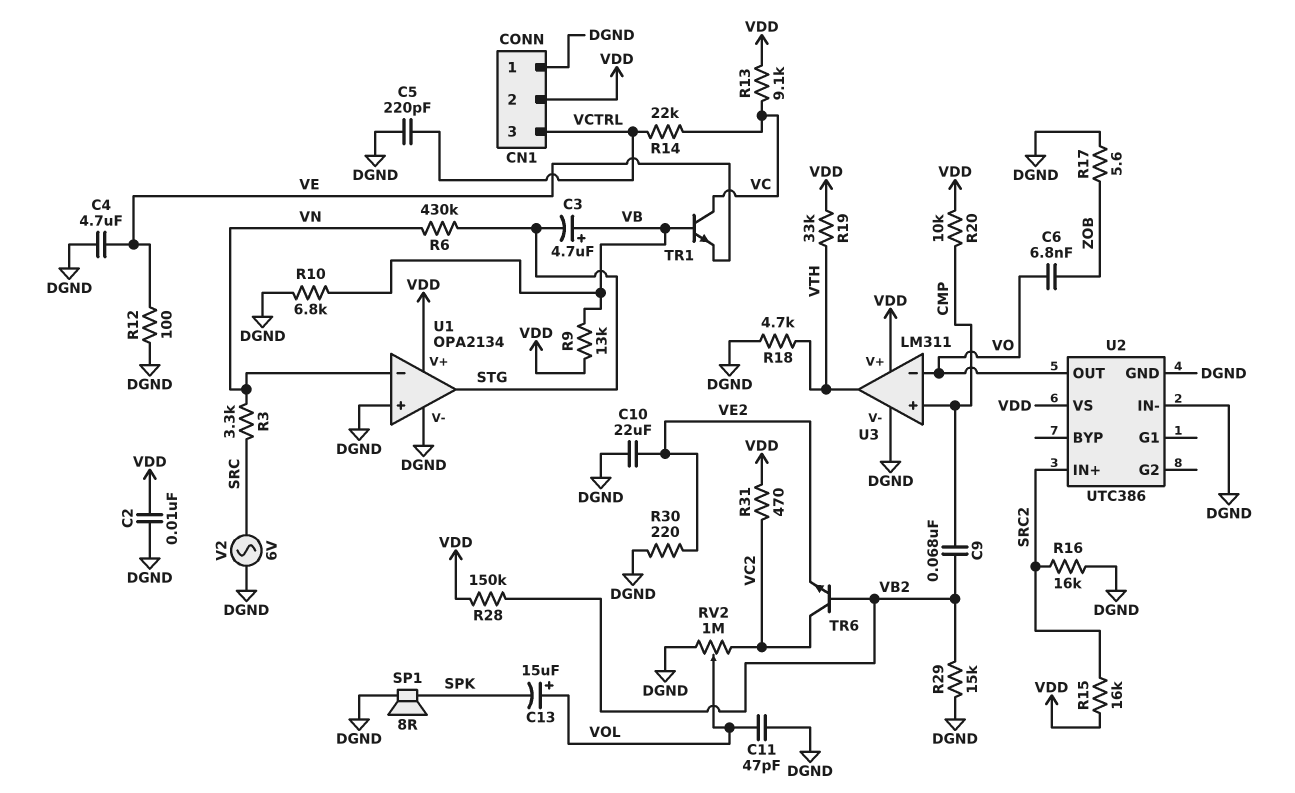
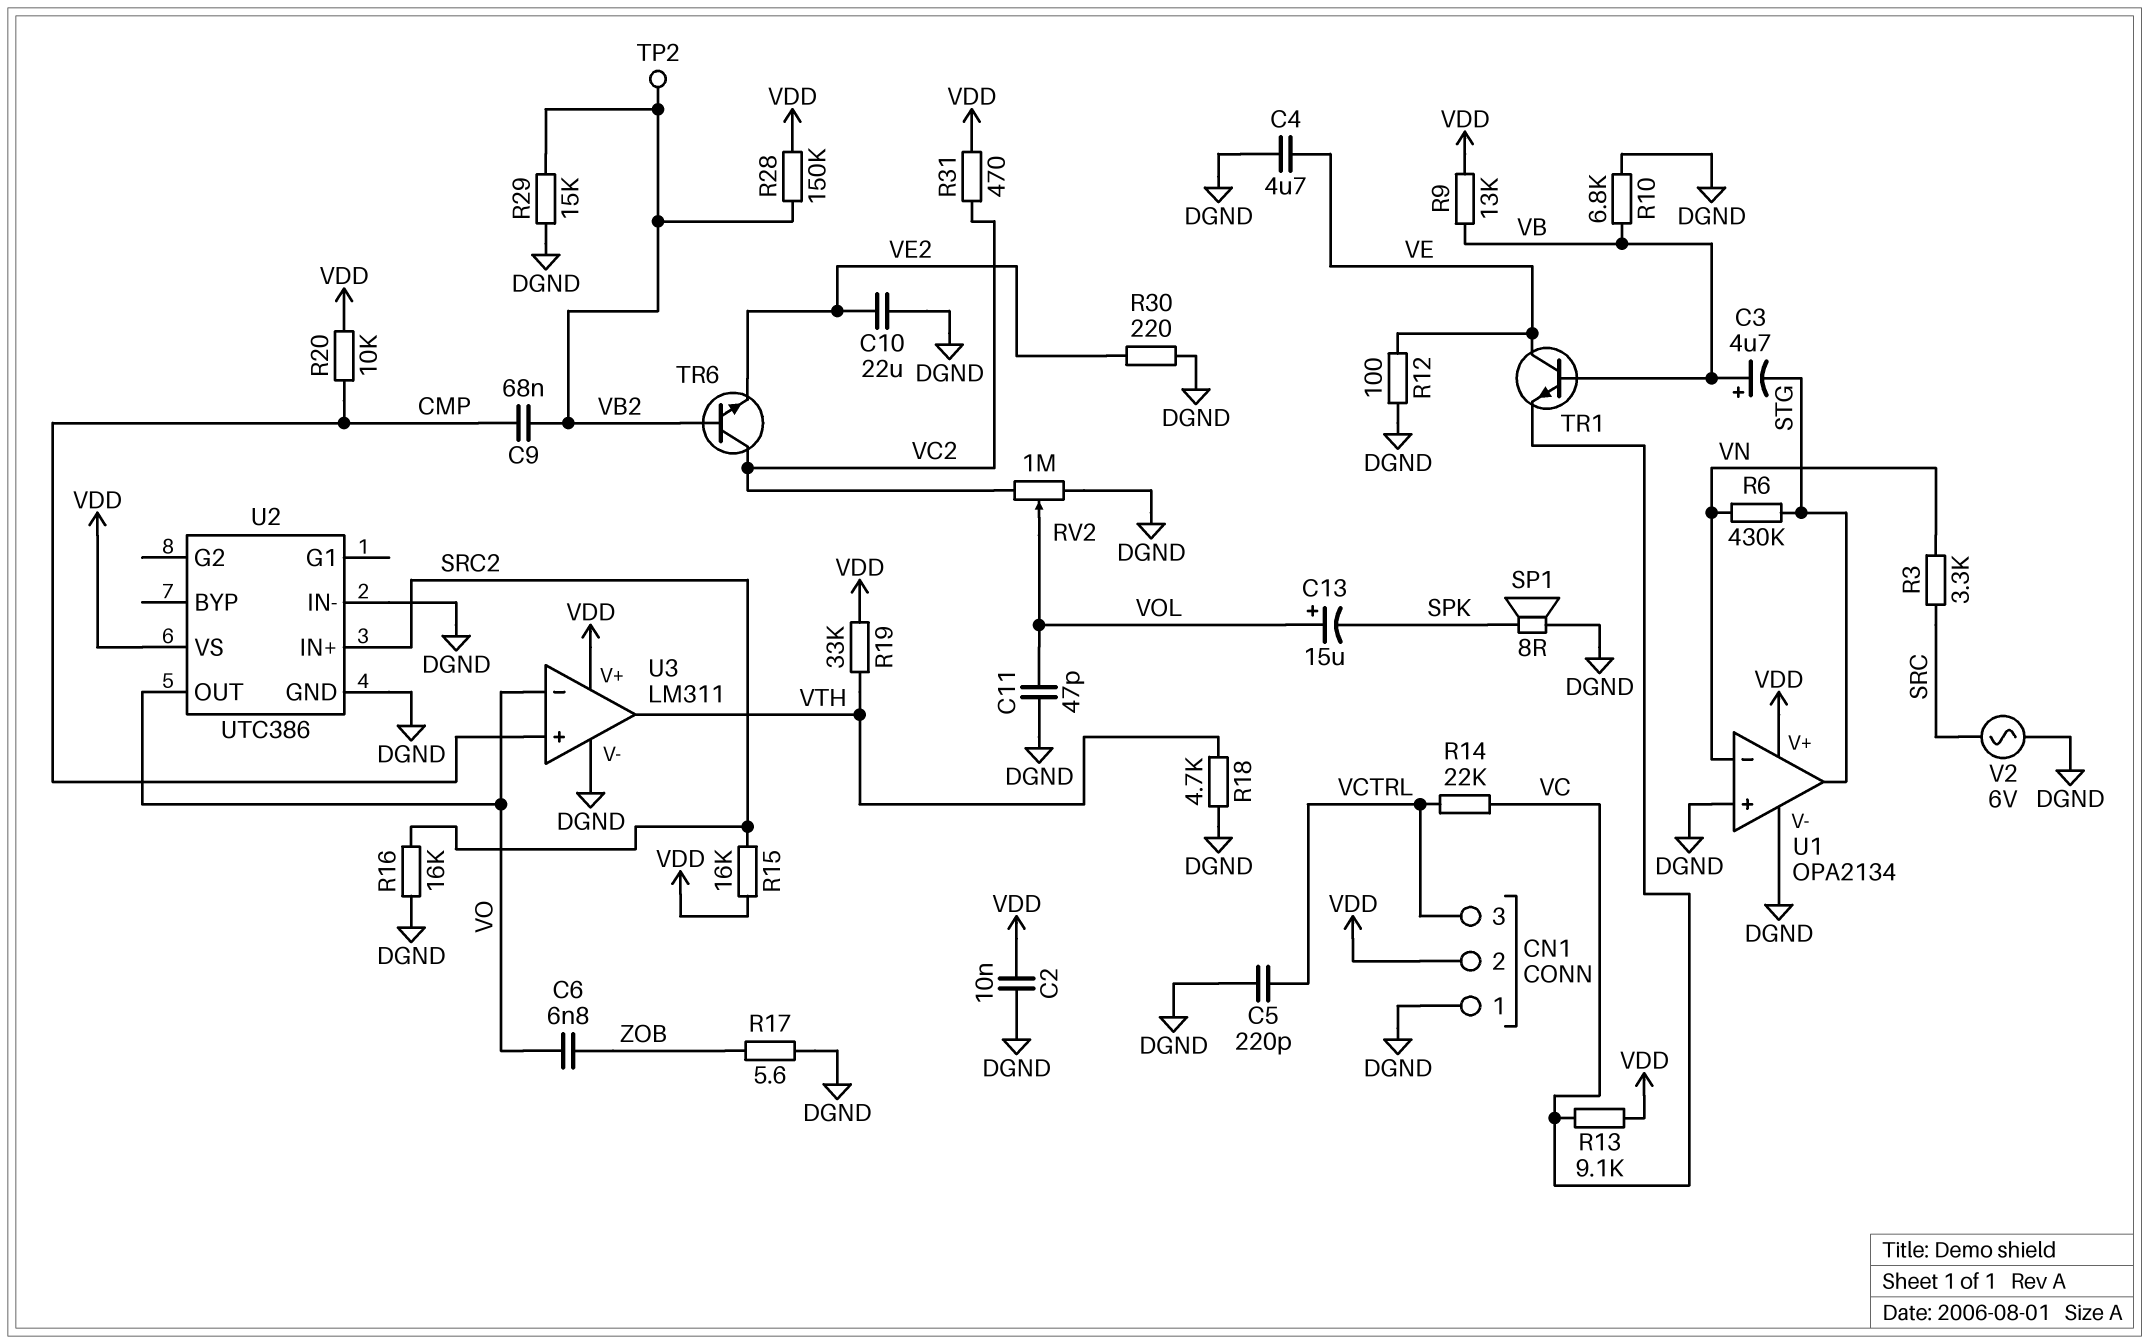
TP2: none -> test point (VB2)
TR1: NPN (B VB, C VC, E VE) -> NPN (B VB, C VE, E VC)

